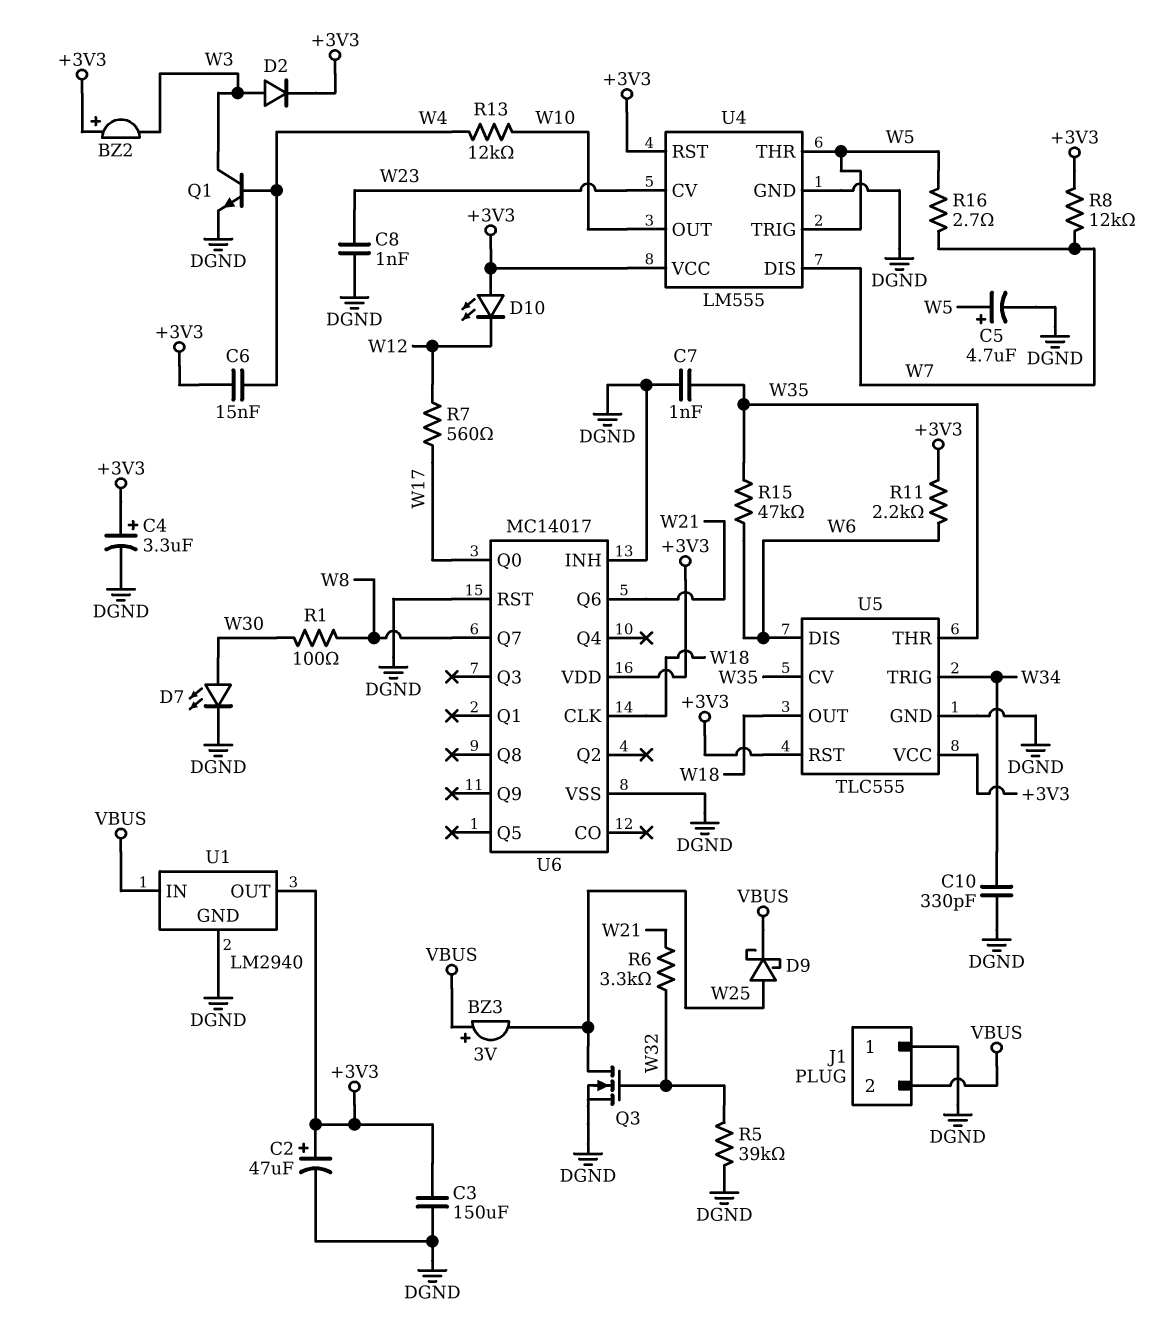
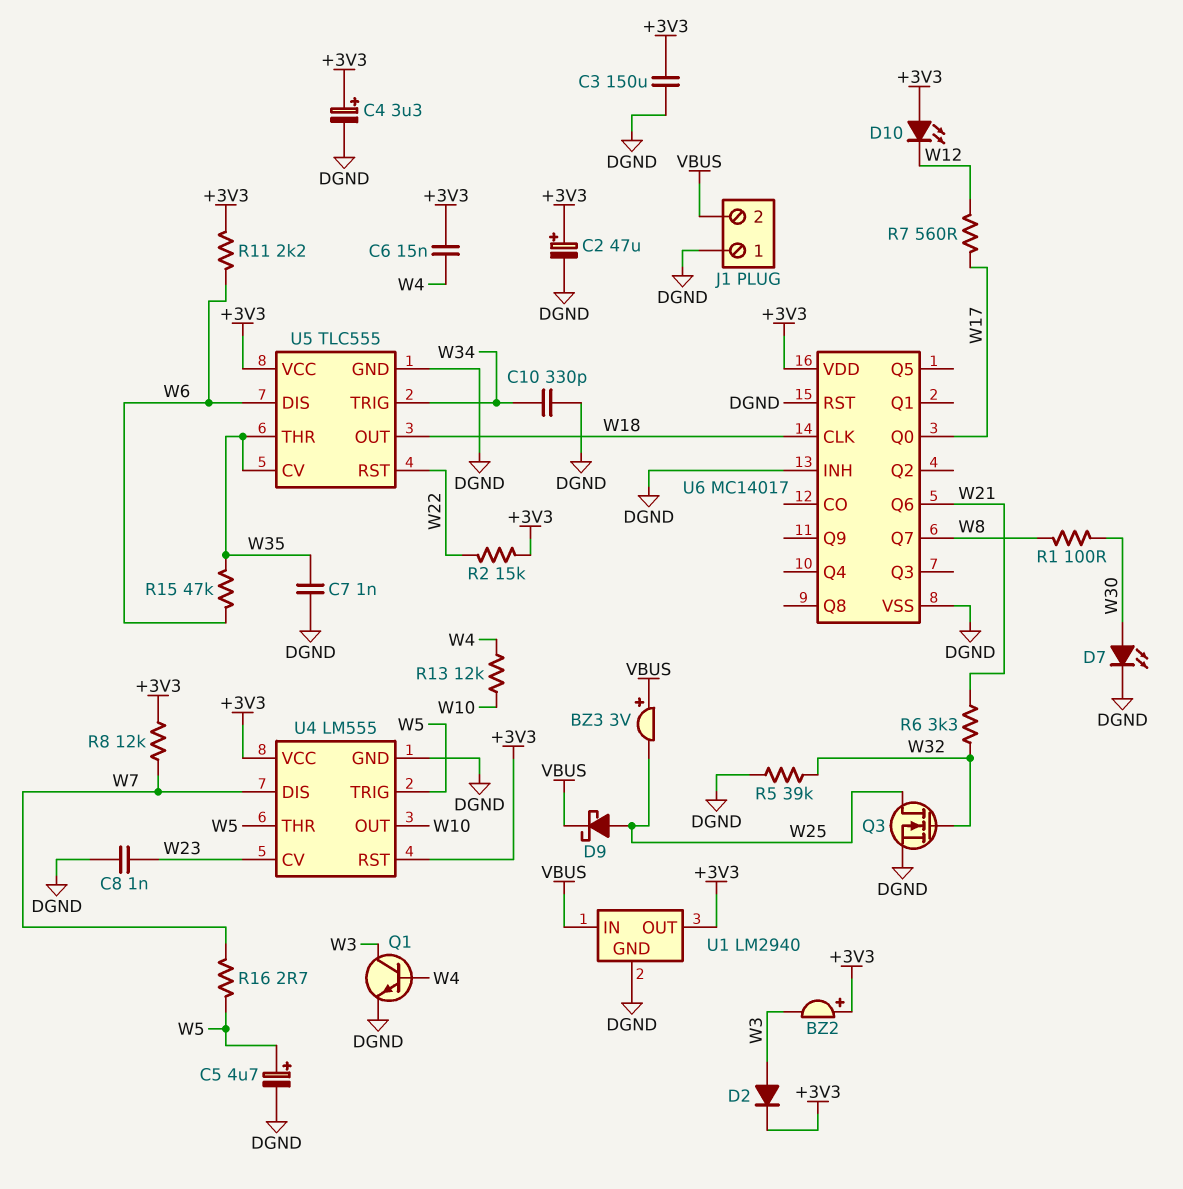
R2: none -> 15k (+3V3, W22)
U5 pin RST: +3V3 -> W22

